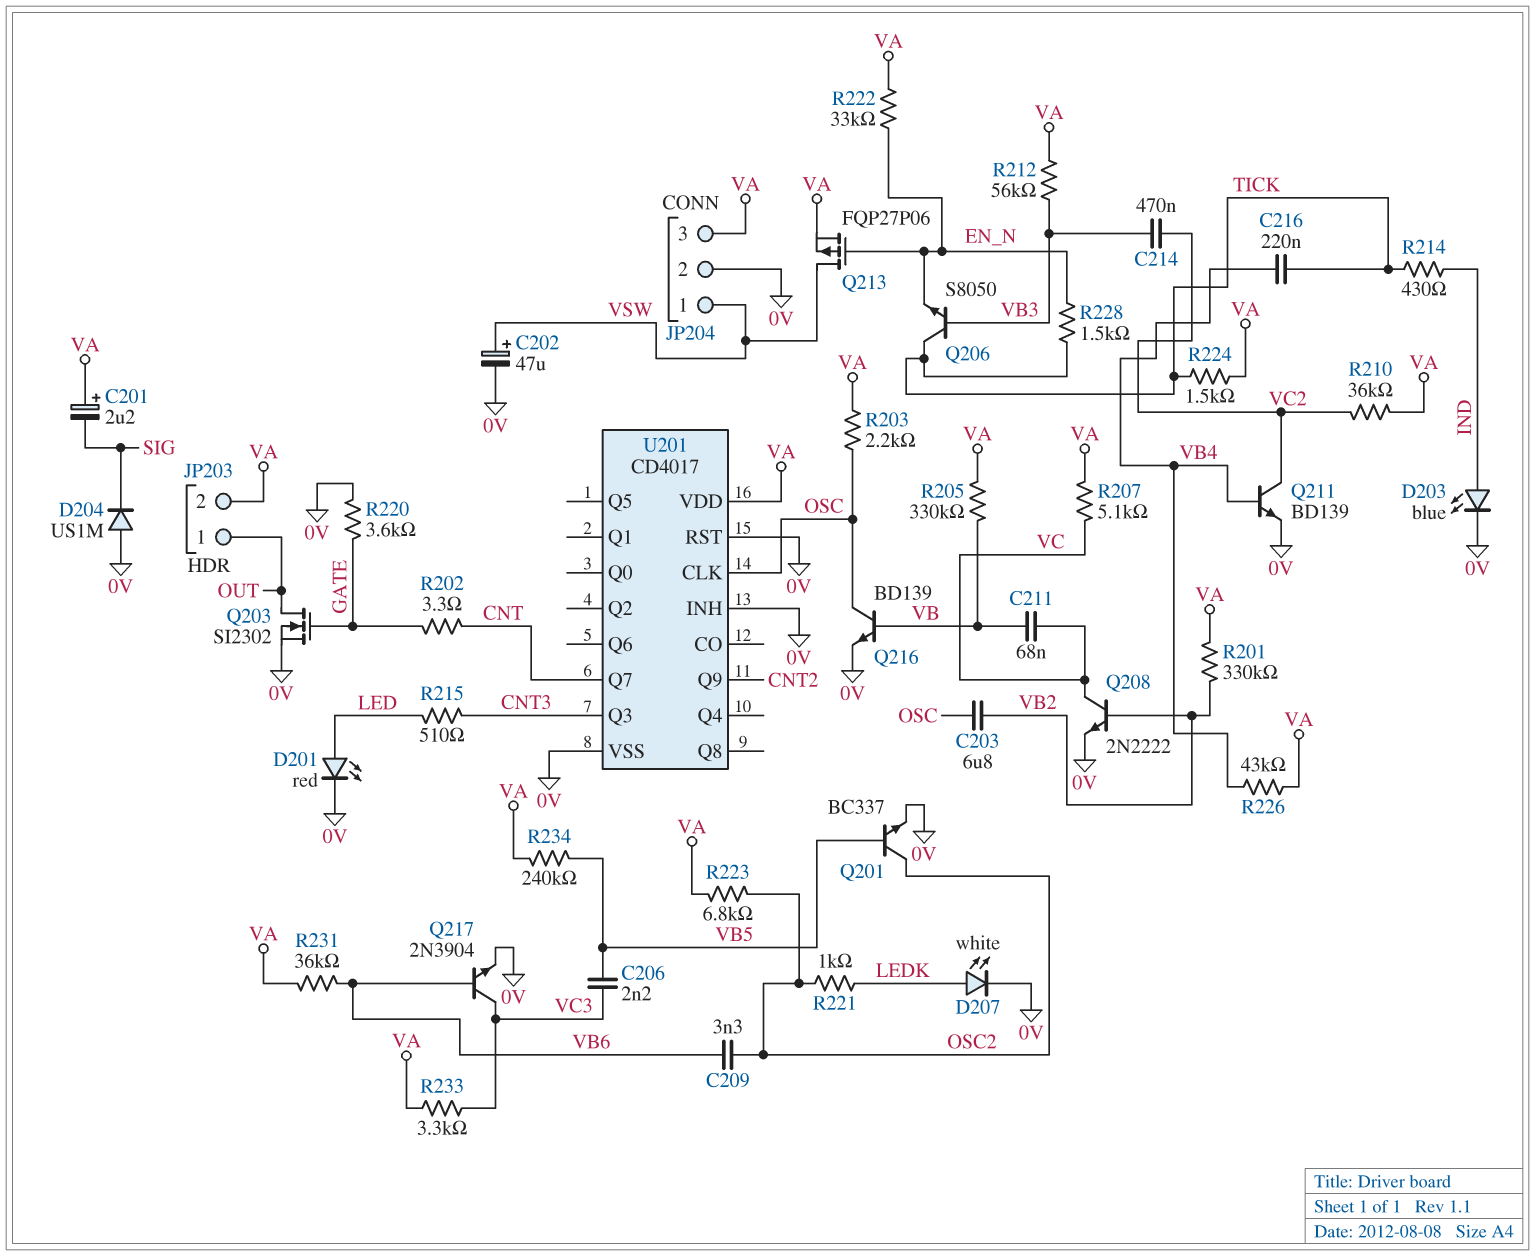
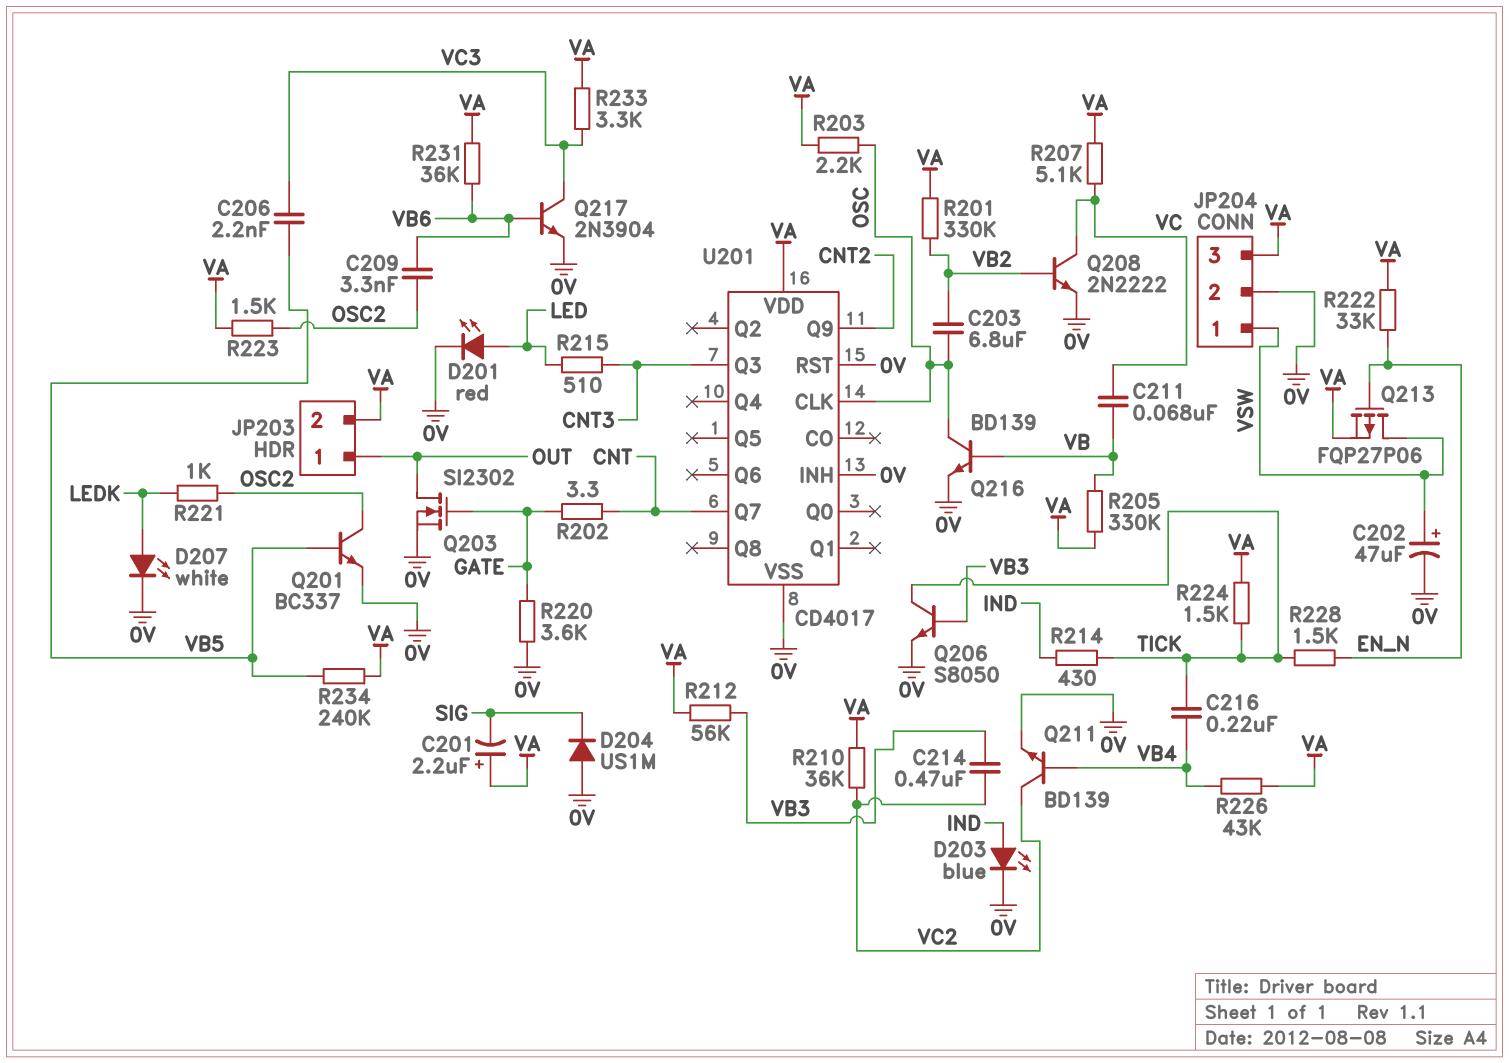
Q206: NPN S8050 (B VB3, C TICK, E EN_N) -> NPN S8050 (B VB3, C TICK, E 0V)
R223: 6.8k (OSC2, VA) -> 1.5k (OSC2, VA)

